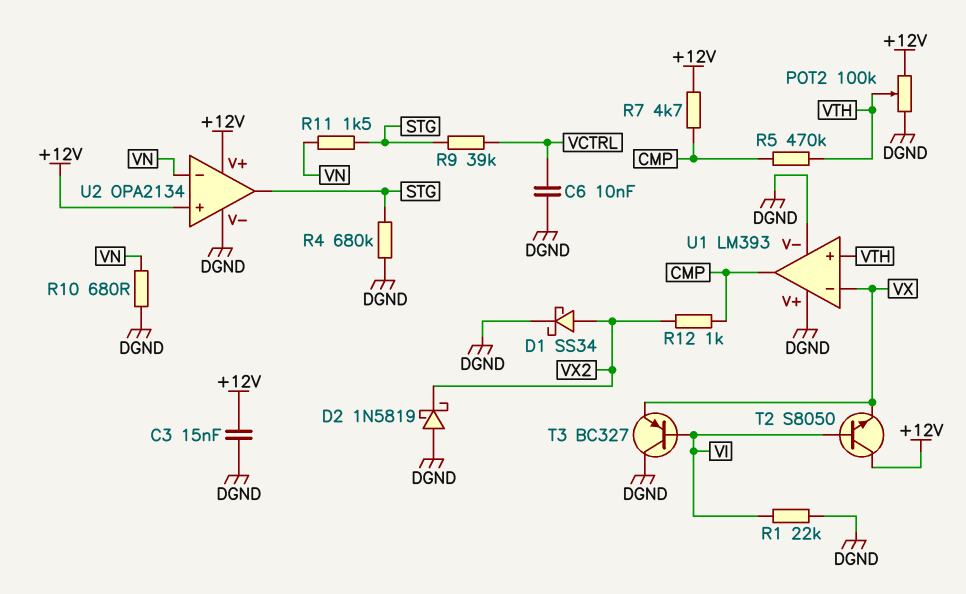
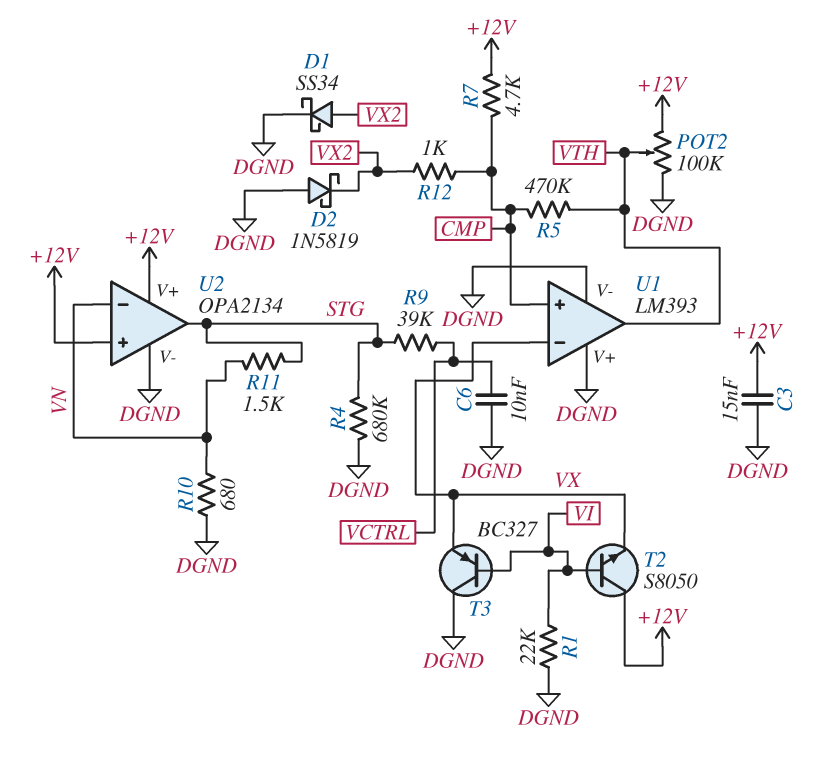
U1 pin in+: VTH -> CMP
U1 pin out: CMP -> VTH

